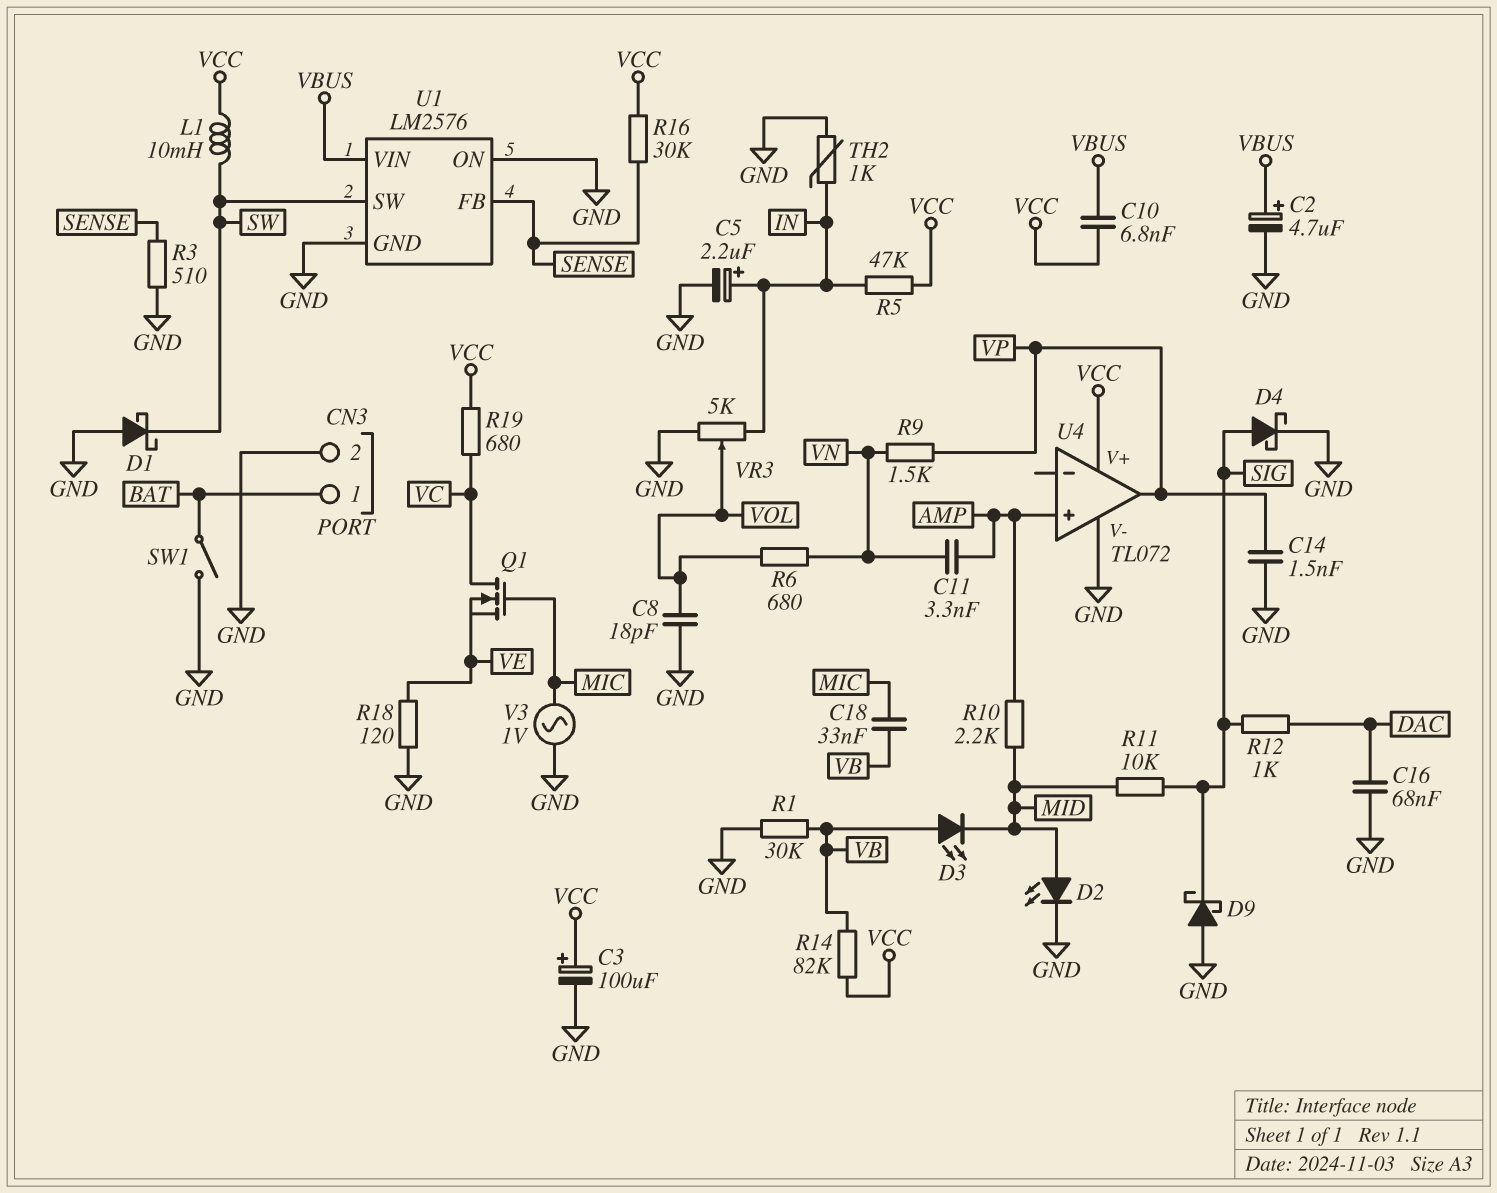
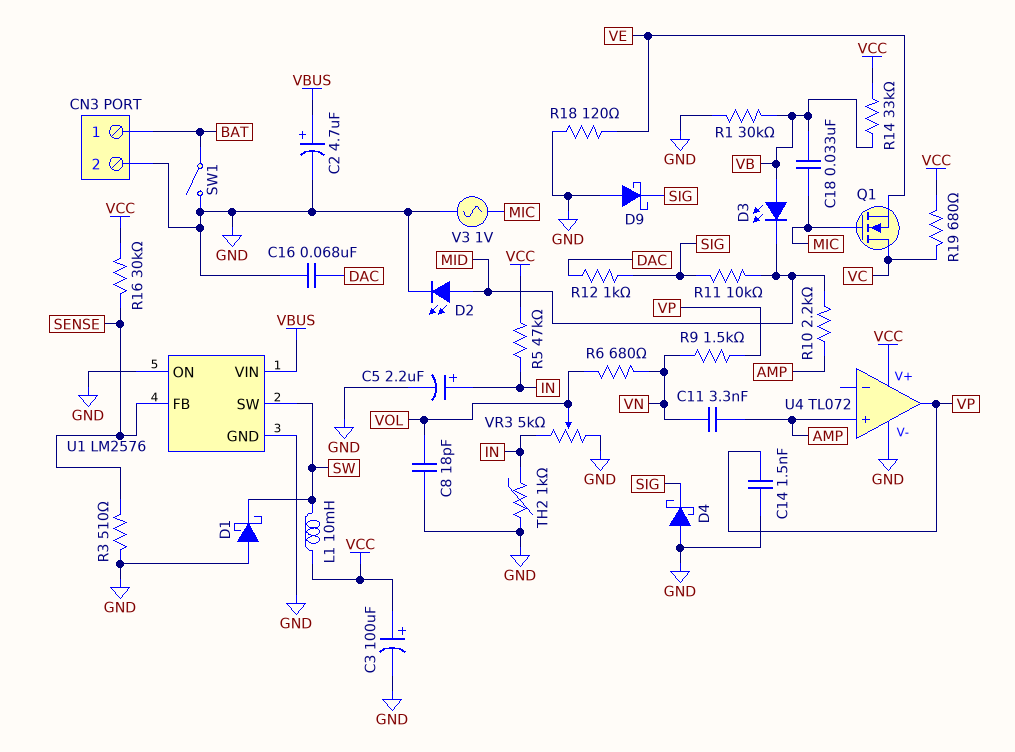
C10: 6.8nF (VBUS, VCC) -> none
D4: schottky (A SIG, K GND) -> schottky (A GND, K SIG)
R14: 82k (VB, VCC) -> 33k (VB, VCC)

